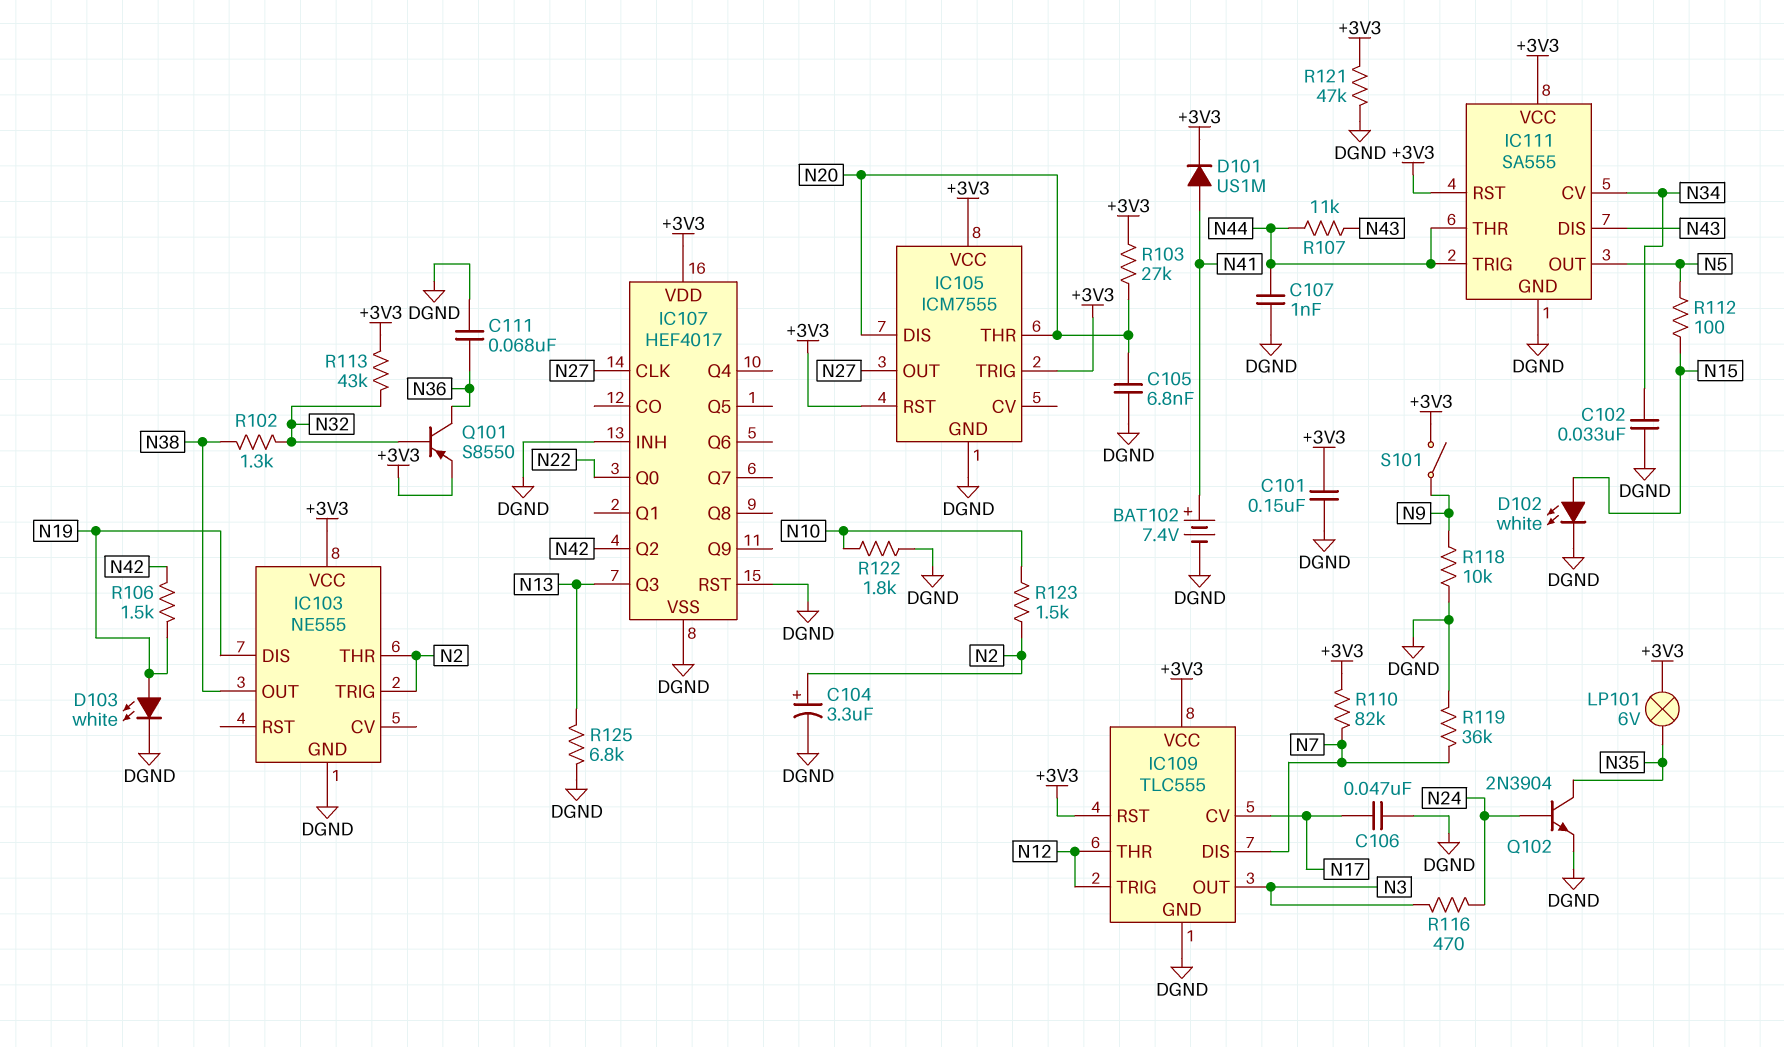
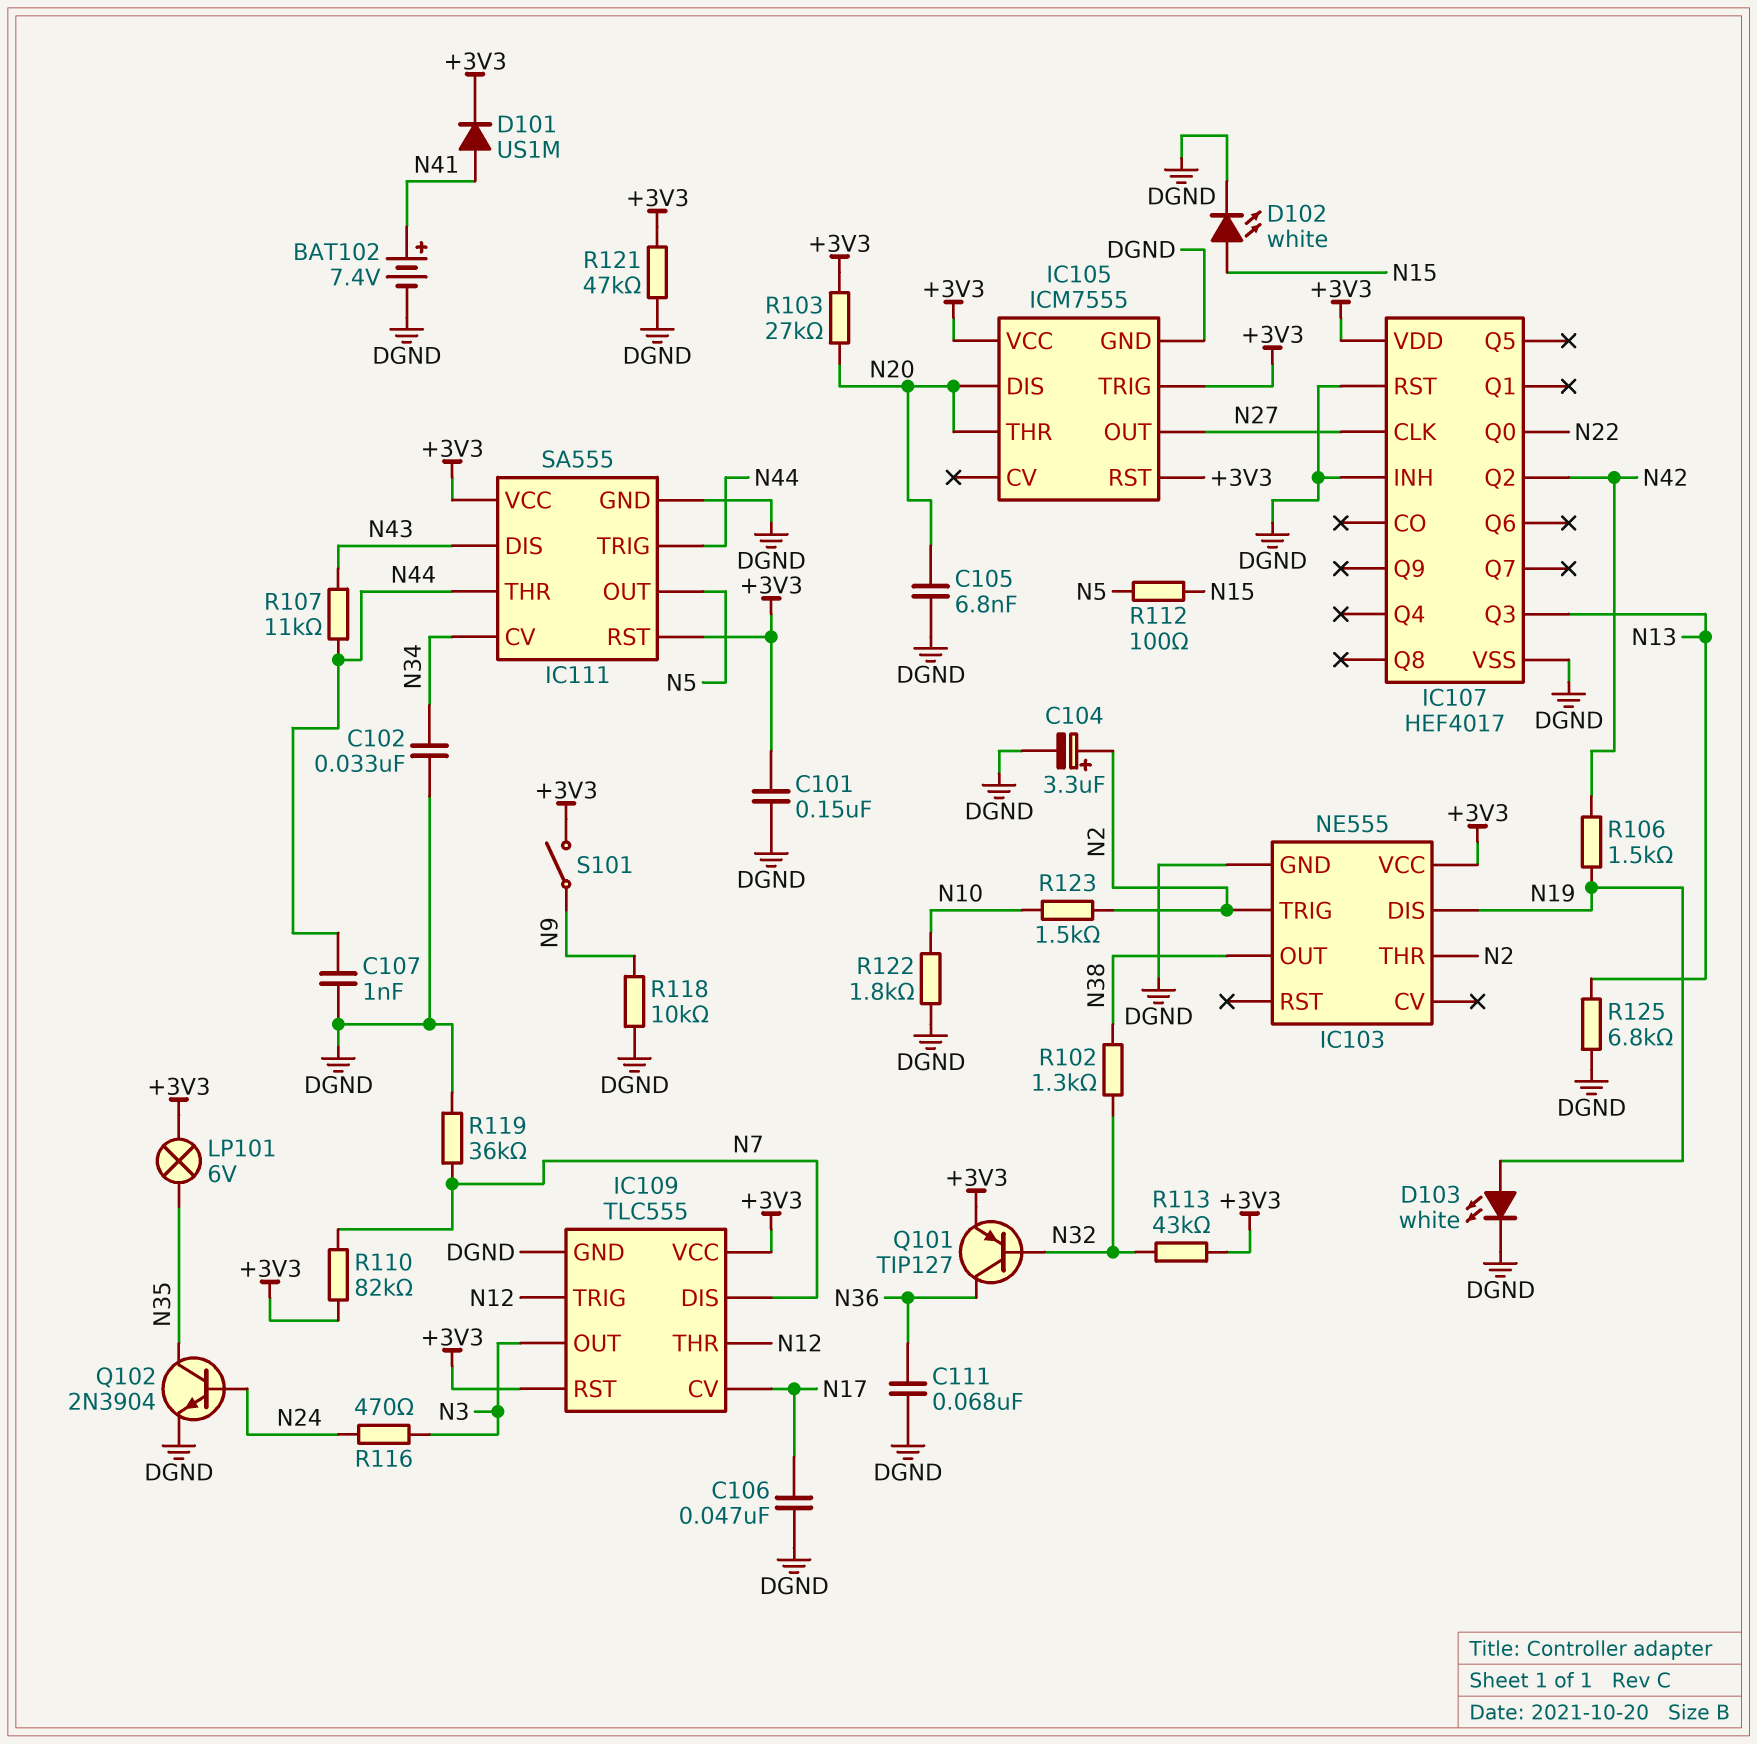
Q101: PNP S8550 (B N32, C N36, E +3V3) -> PNP TIP127 (B N32, C N36, E +3V3)

